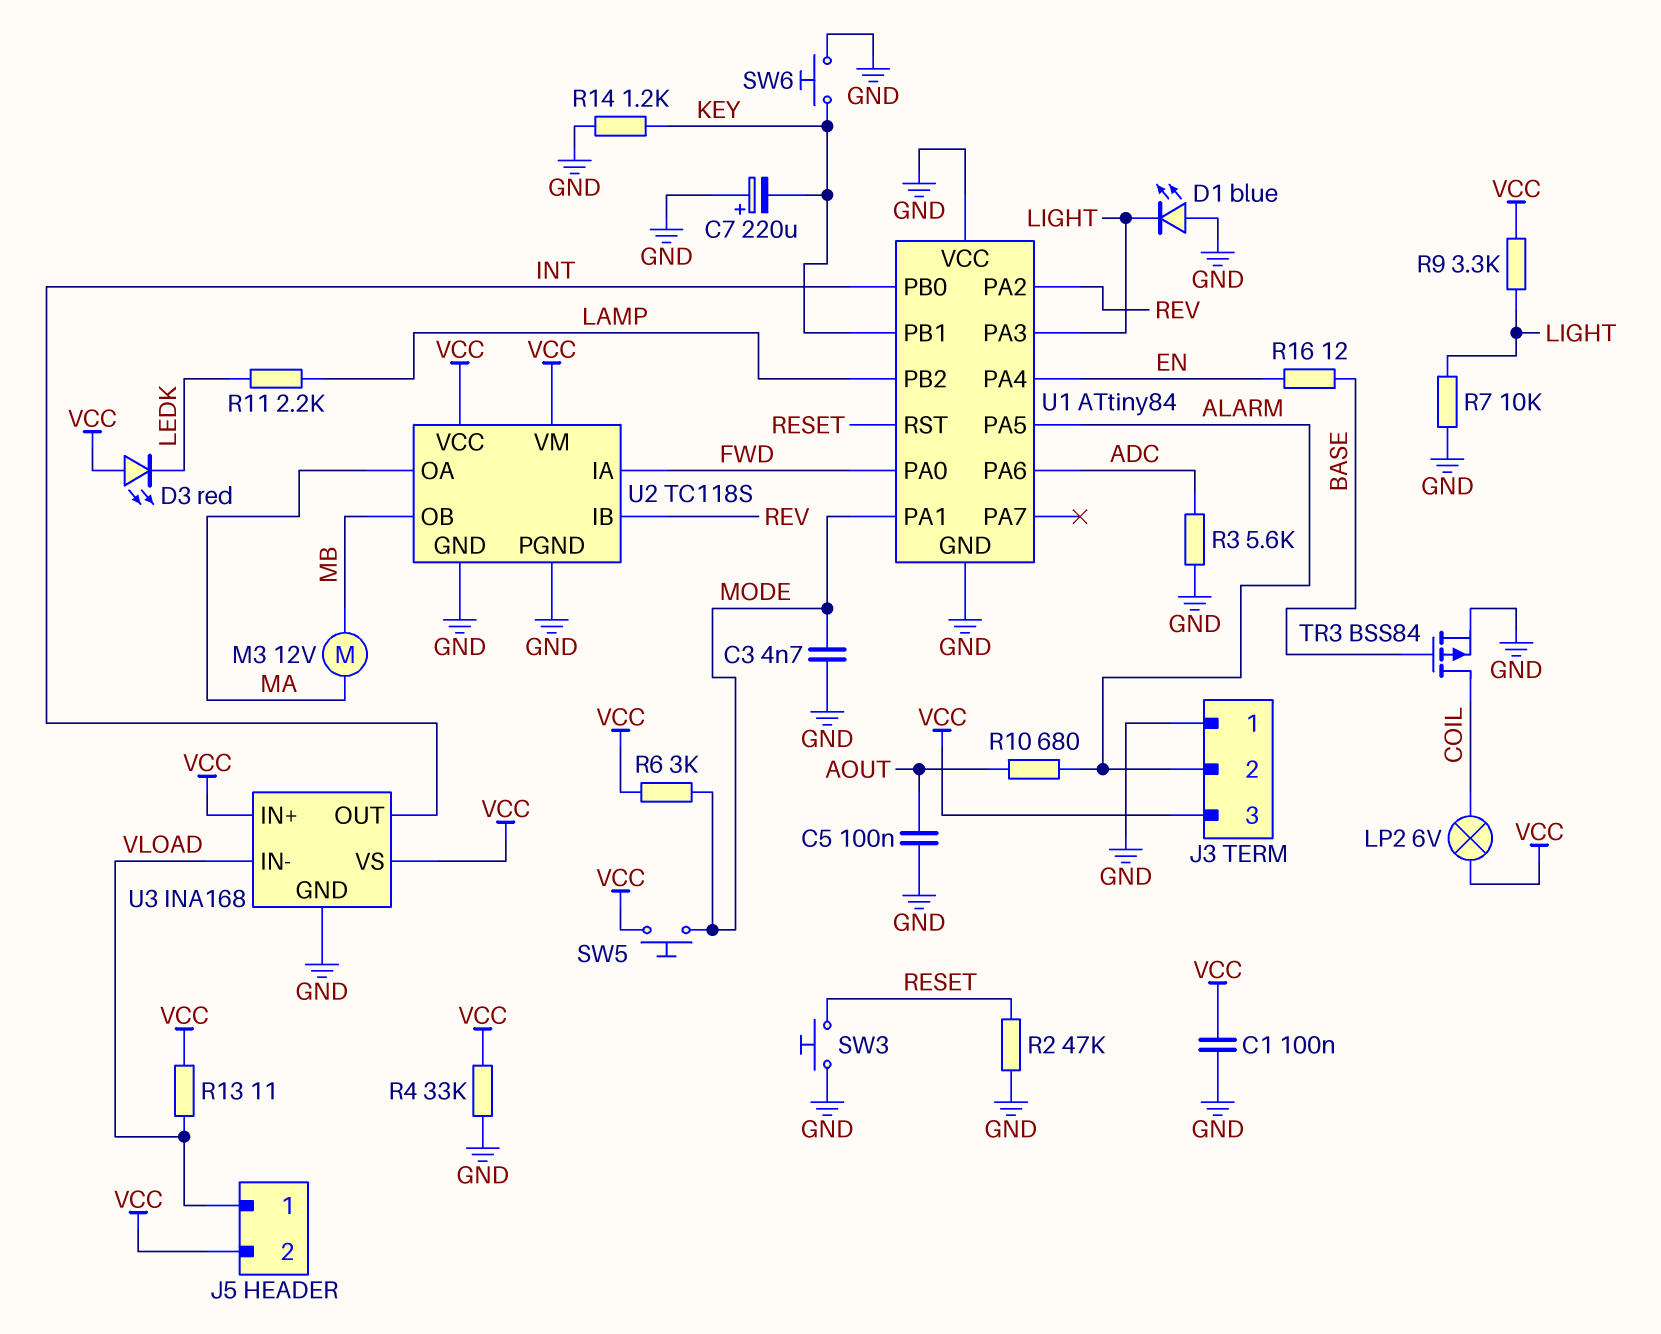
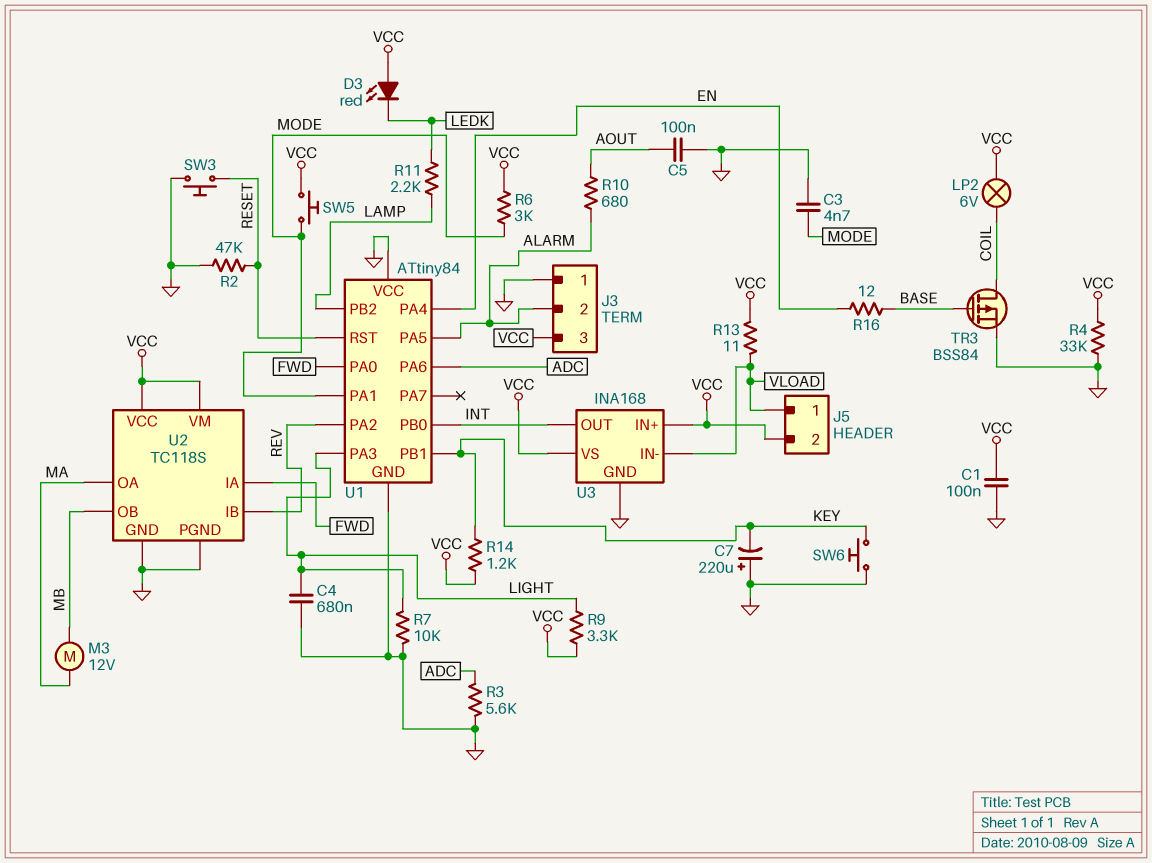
C4: none -> 680nF (GND, LIGHT)
D1: LED blue (A GND, K LIGHT) -> none
R14: 1.2k (GND, KEY) -> 1.2k (KEY, VCC)

